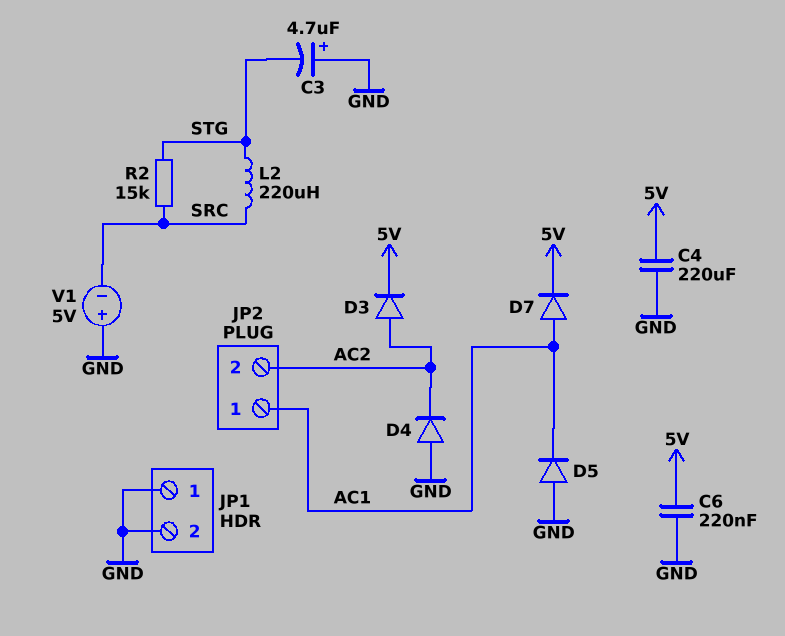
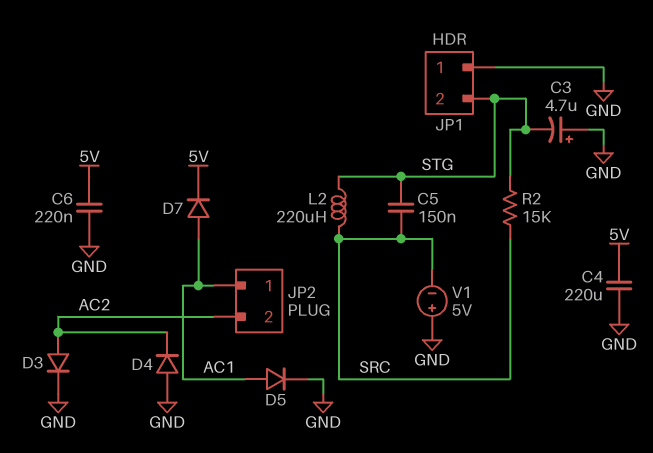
C5: none -> 150nF (SRC, STG)
D3: diode (A AC2, K 5V) -> diode (A AC2, K GND)
D5: diode (A GND, K AC1) -> diode (A AC1, K GND)
JP1 pin 2: GND -> STG

